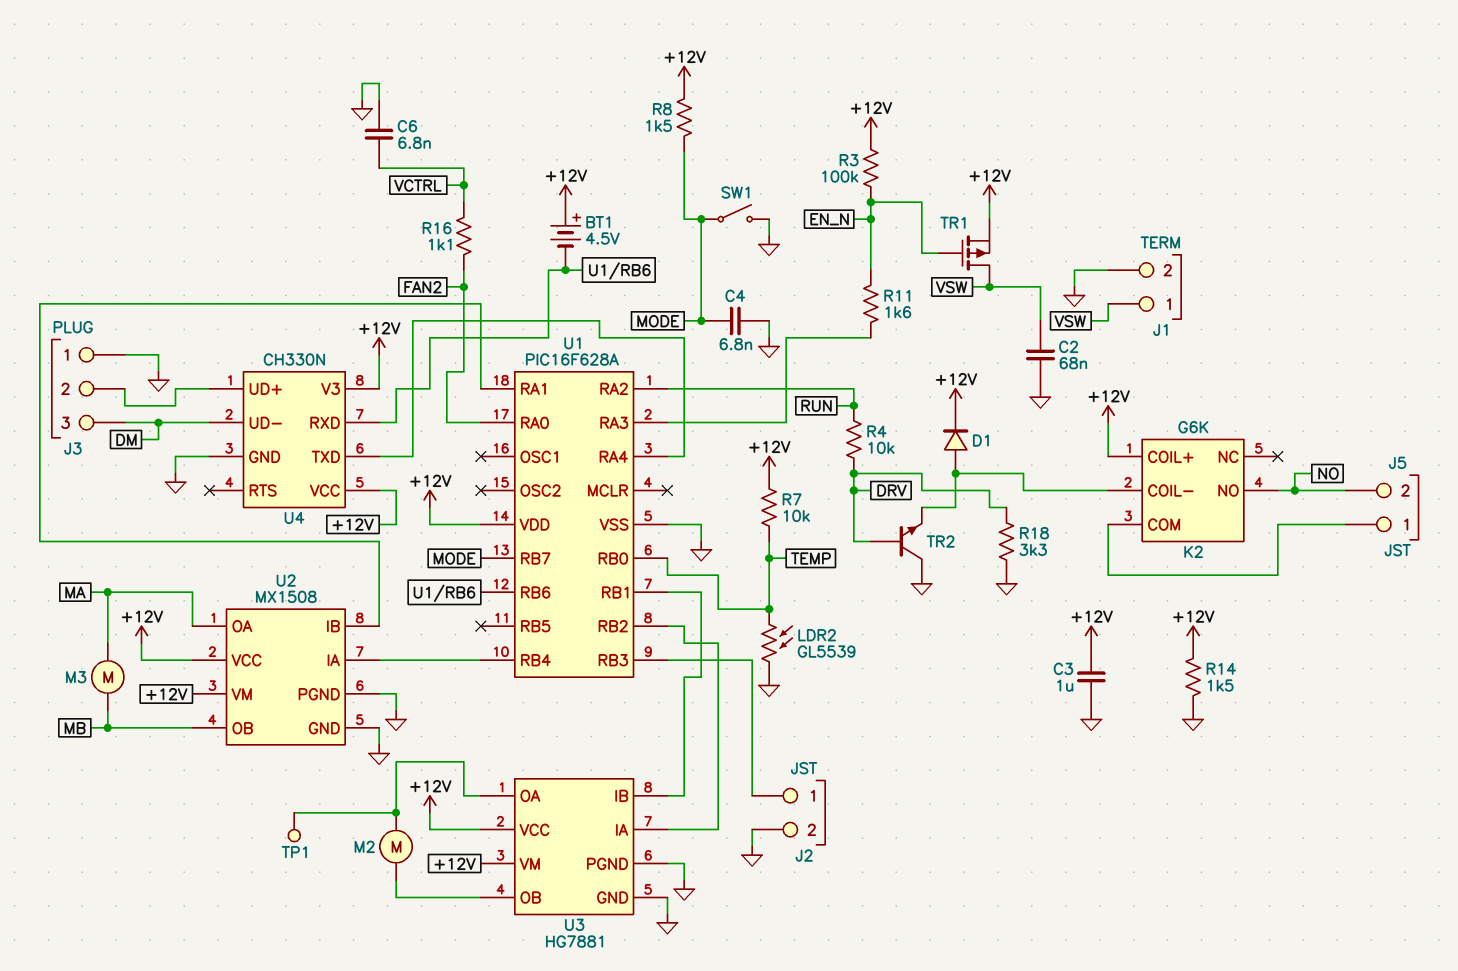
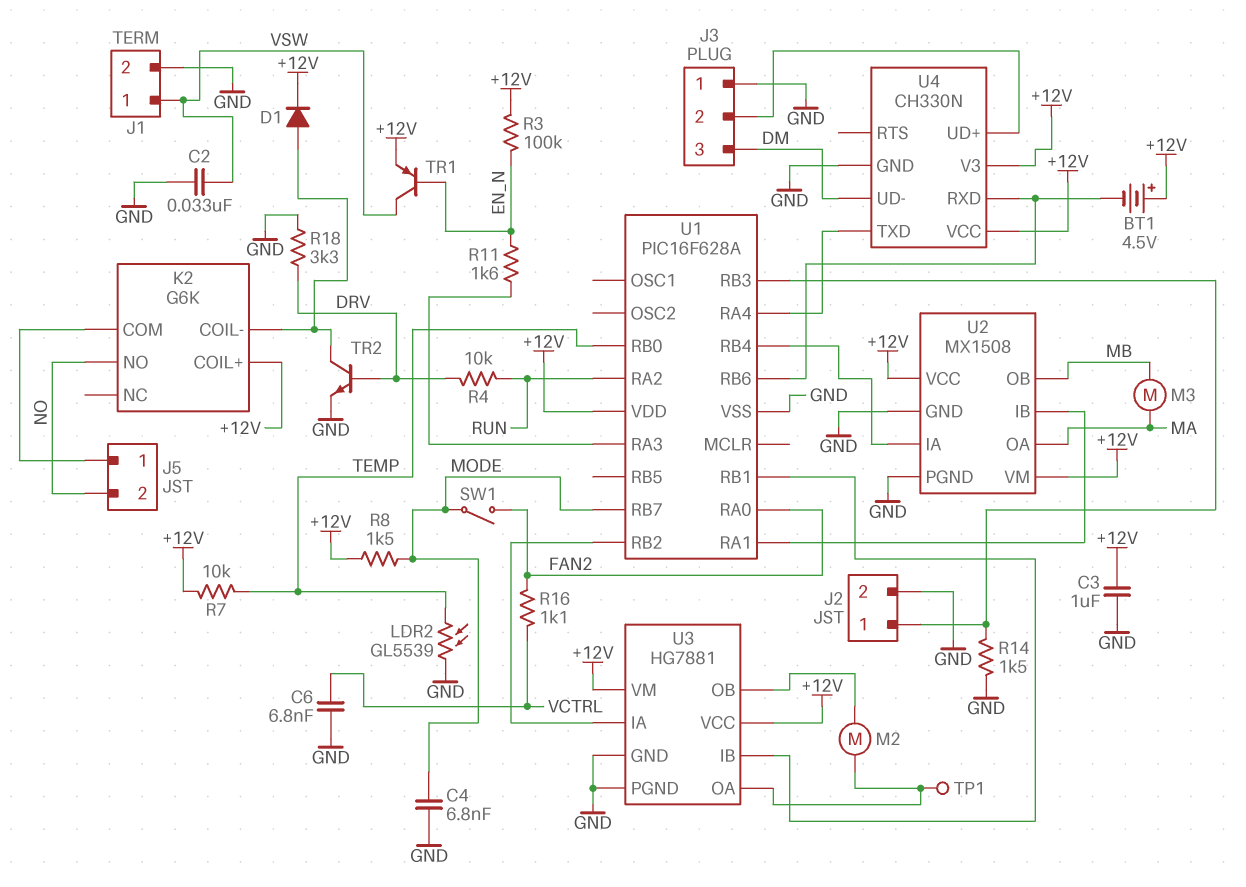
C2: 68nF (GND, VSW) -> 33nF (GND, VSW)
R14: 1.5k (+12V, GND) -> 1.5k (GND, J2/1)
SW1: switch (GND, MODE) -> switch (FAN2, MODE)
TR1: PMOS (G EN_N, D VSW, S +12V) -> PNP (B EN_N, C VSW, E +12V)
TR2: NPN (B DRV, C GND, E K2/COIL-) -> NPN (B DRV, C K2/COIL-, E GND)

